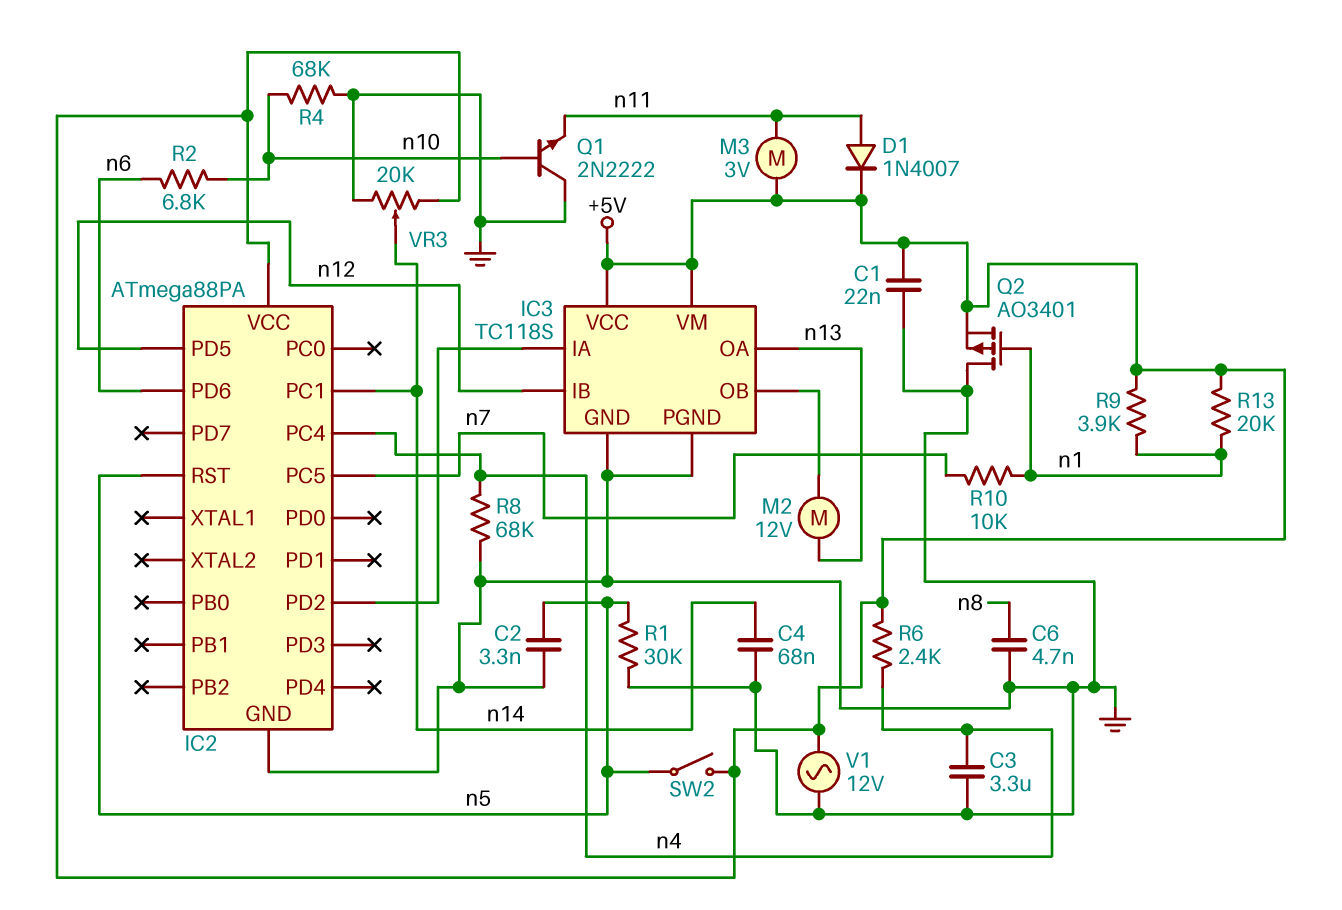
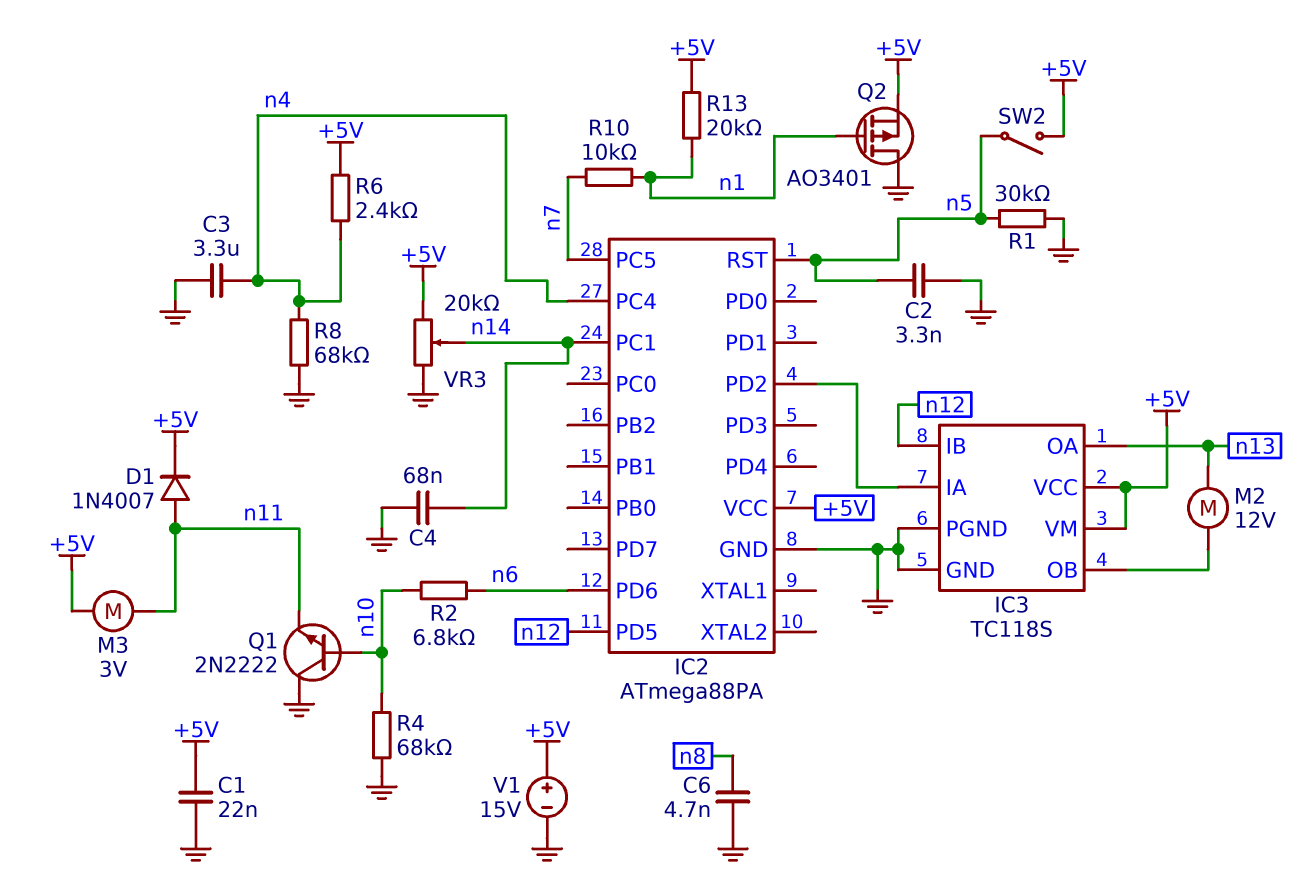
R9: 3.9k (+5V, n1) -> none
V1: AC 12V (+5V, GND) -> 15V (plus +5V, minus GND)

